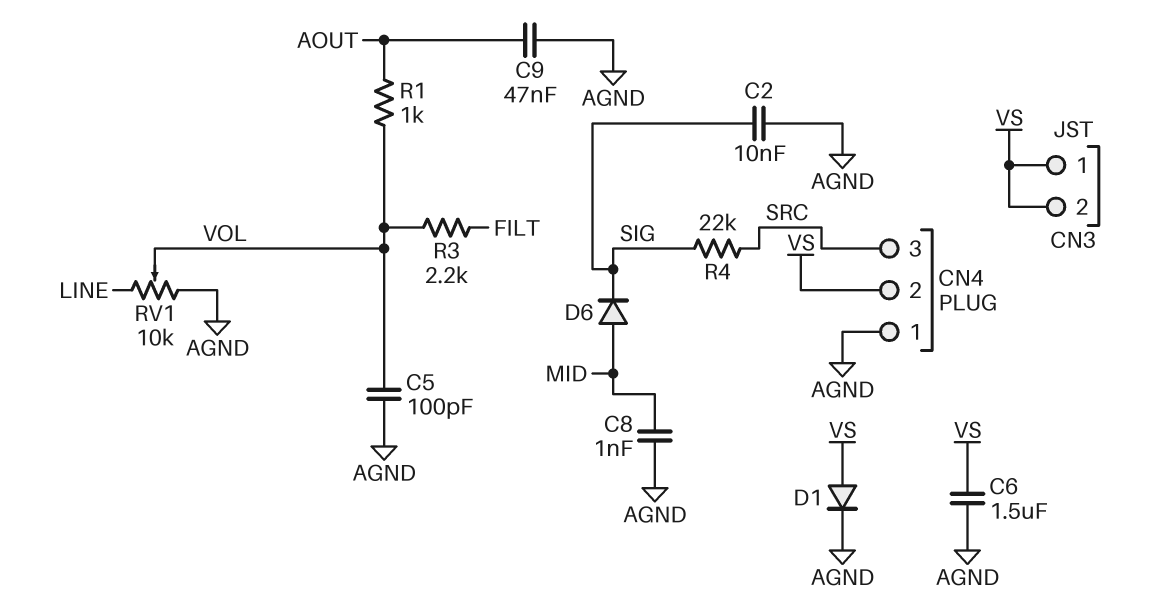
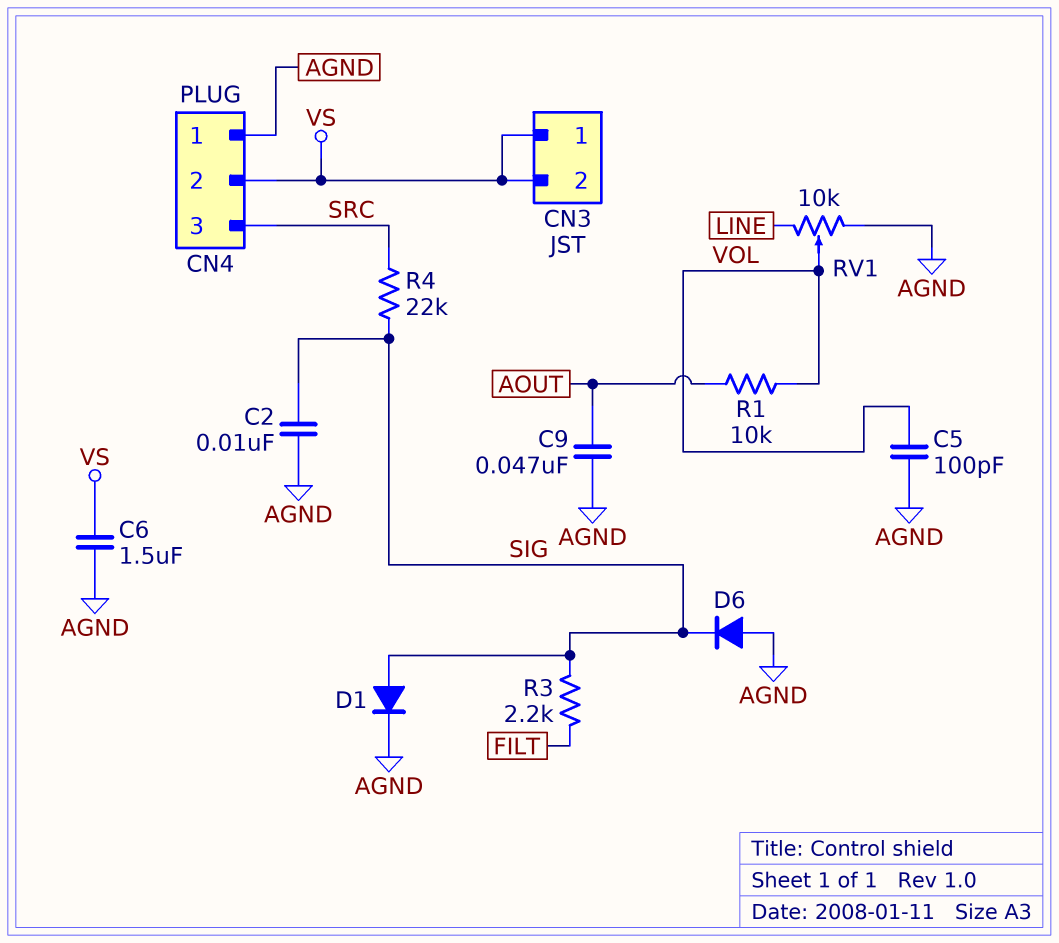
C8: 1nF (AGND, MID) -> none
D1: diode (A VS, K AGND) -> diode (A SIG, K AGND)
D6: diode (A MID, K SIG) -> diode (A AGND, K SIG)
R1: 1k (AOUT, VOL) -> 10k (AOUT, VOL)
R3: 2.2k (FILT, VOL) -> 2.2k (FILT, SIG)

